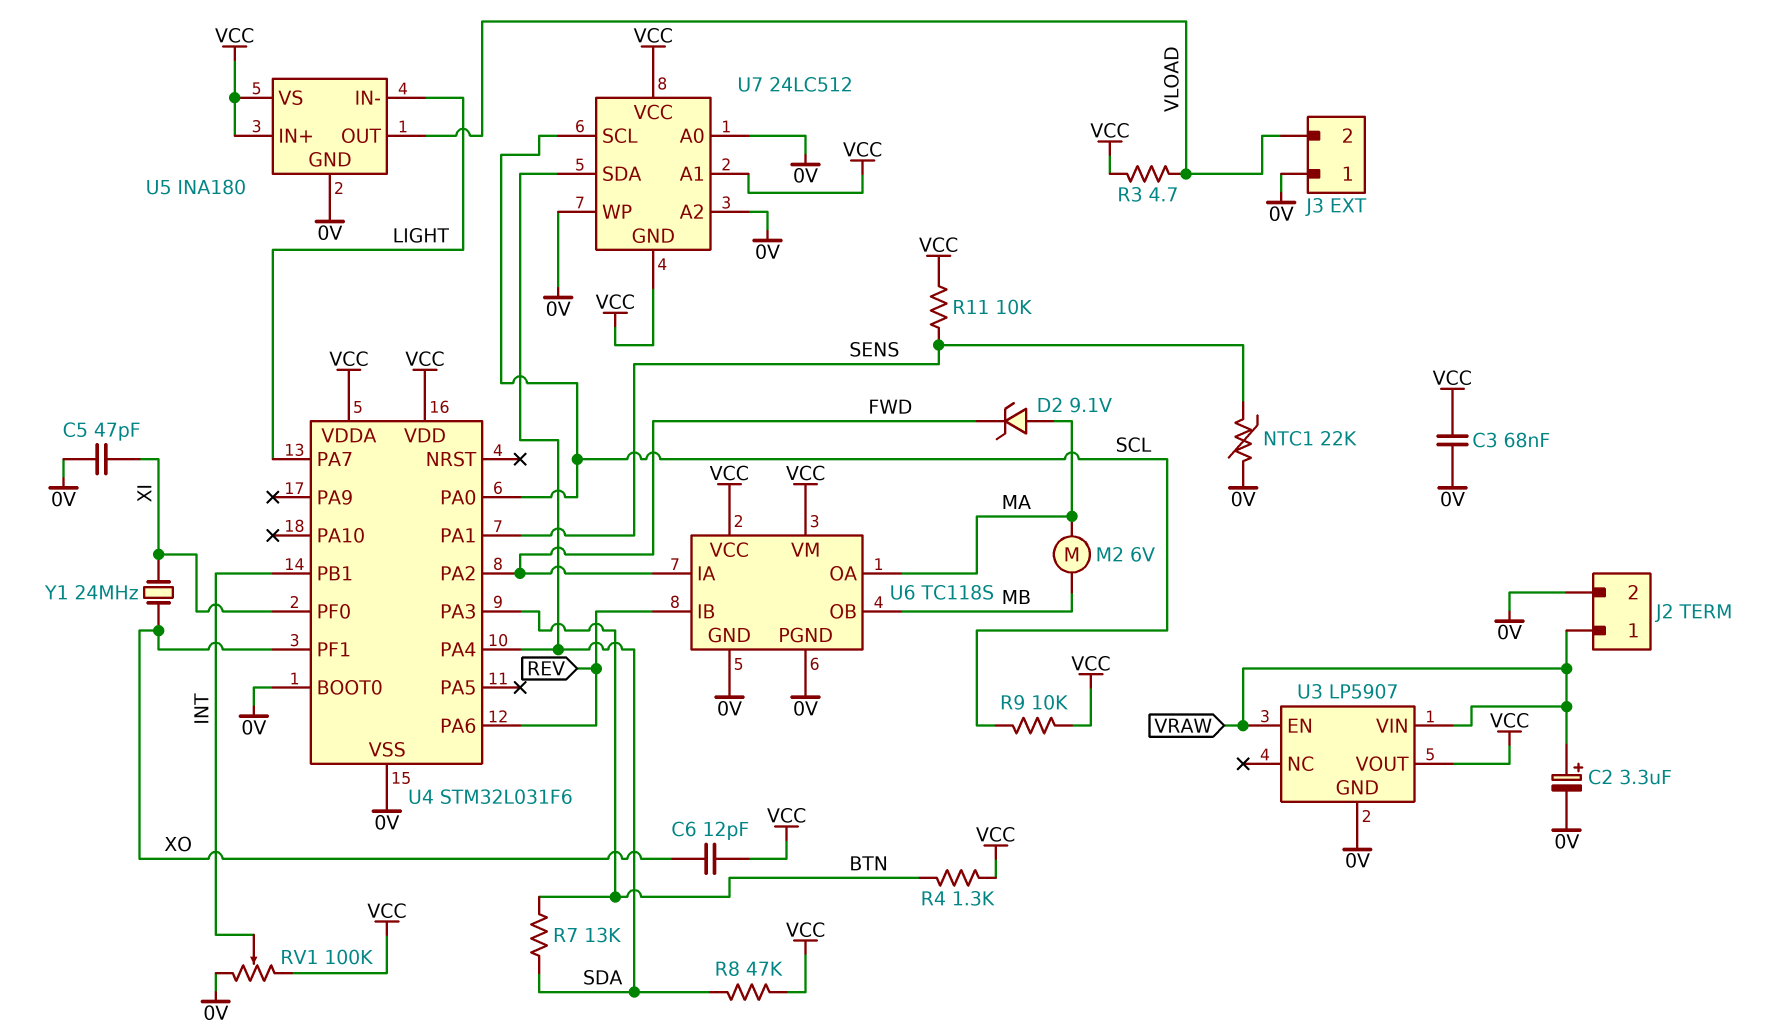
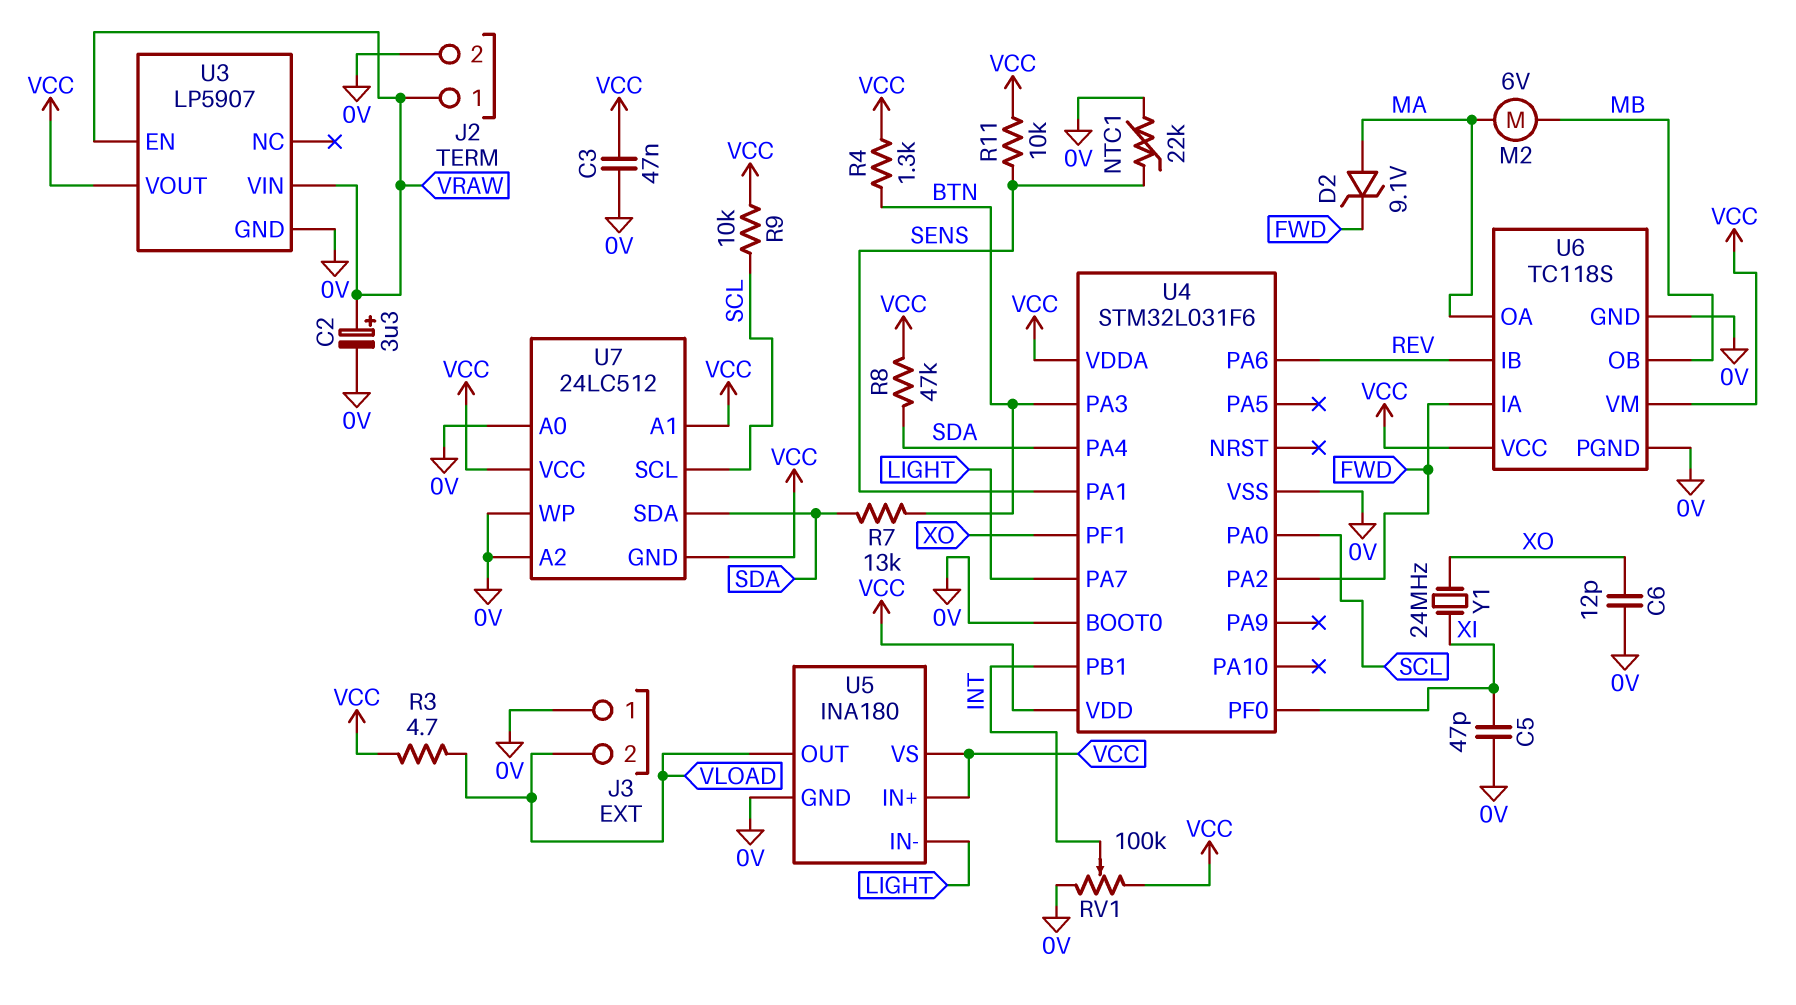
C3: 68nF (0V, VCC) -> 47nF (0V, VCC)
C6: 12pF (VCC, XO) -> 12pF (0V, XO)

